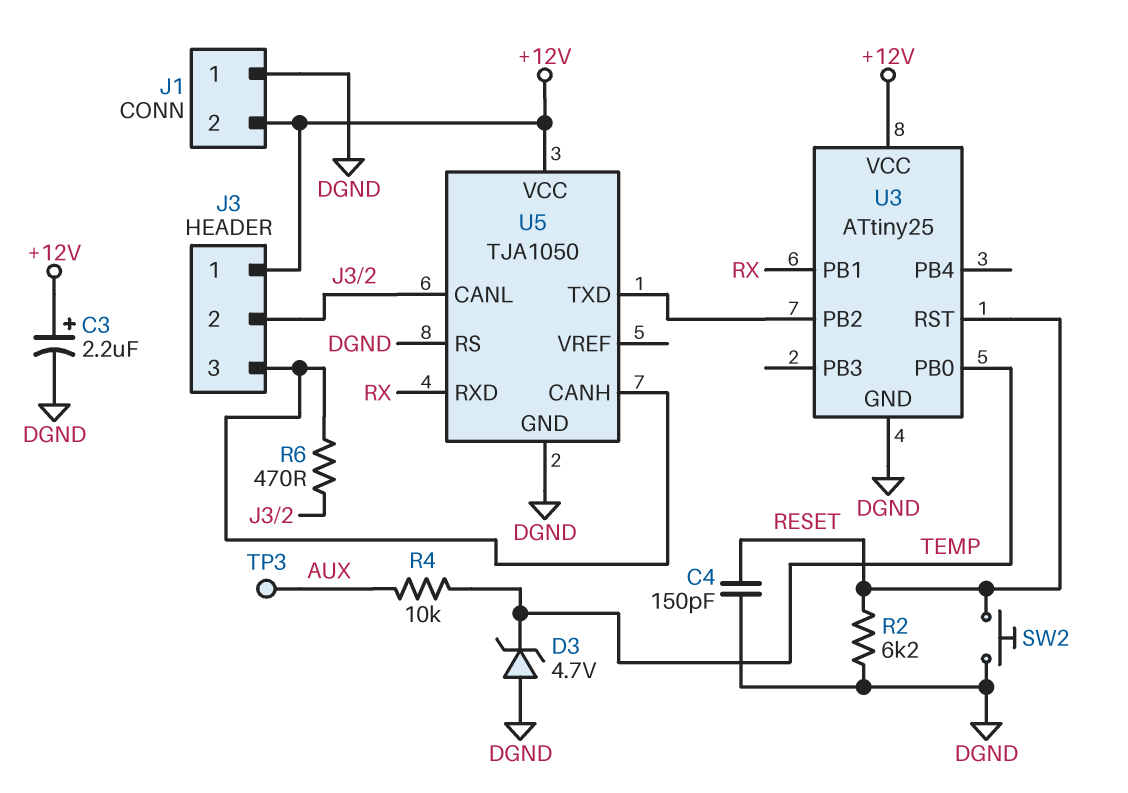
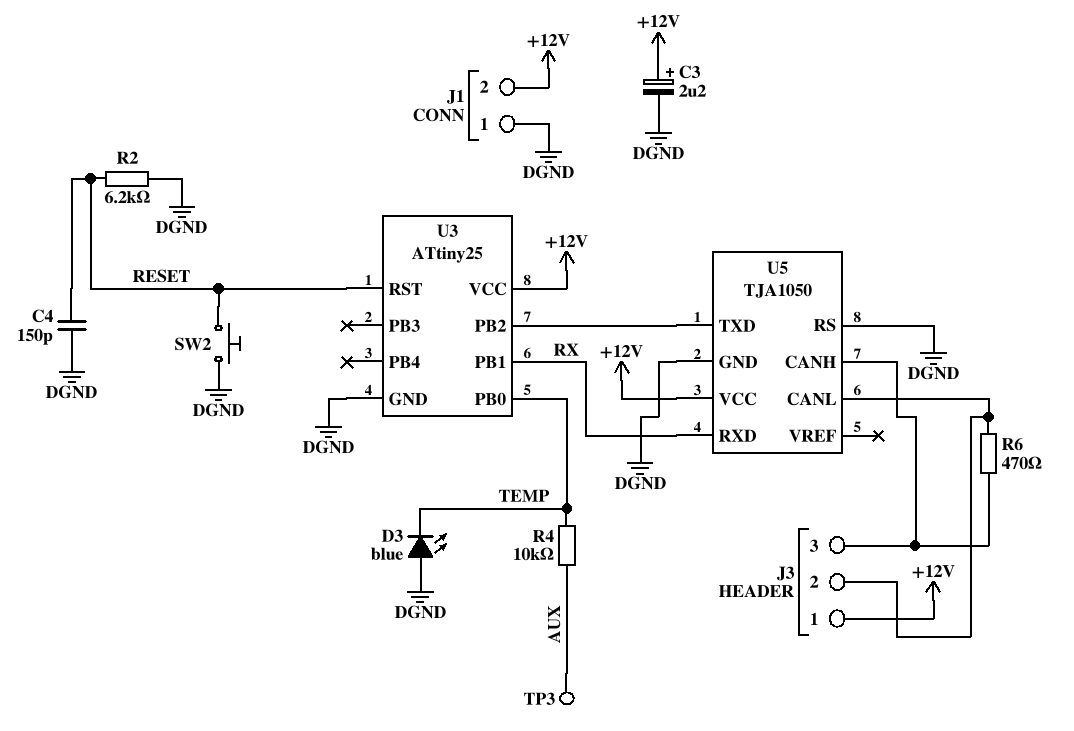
D3: zener 4.7V (A DGND, K TEMP) -> LED blue (A DGND, K TEMP)

